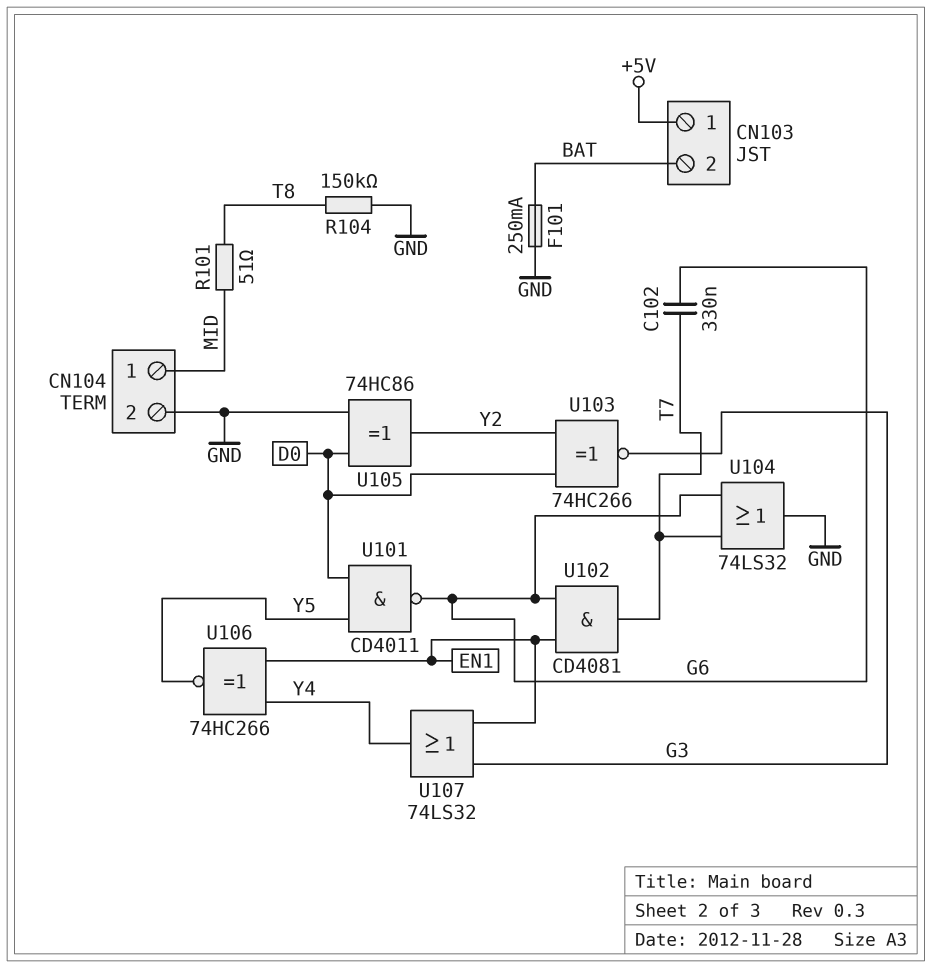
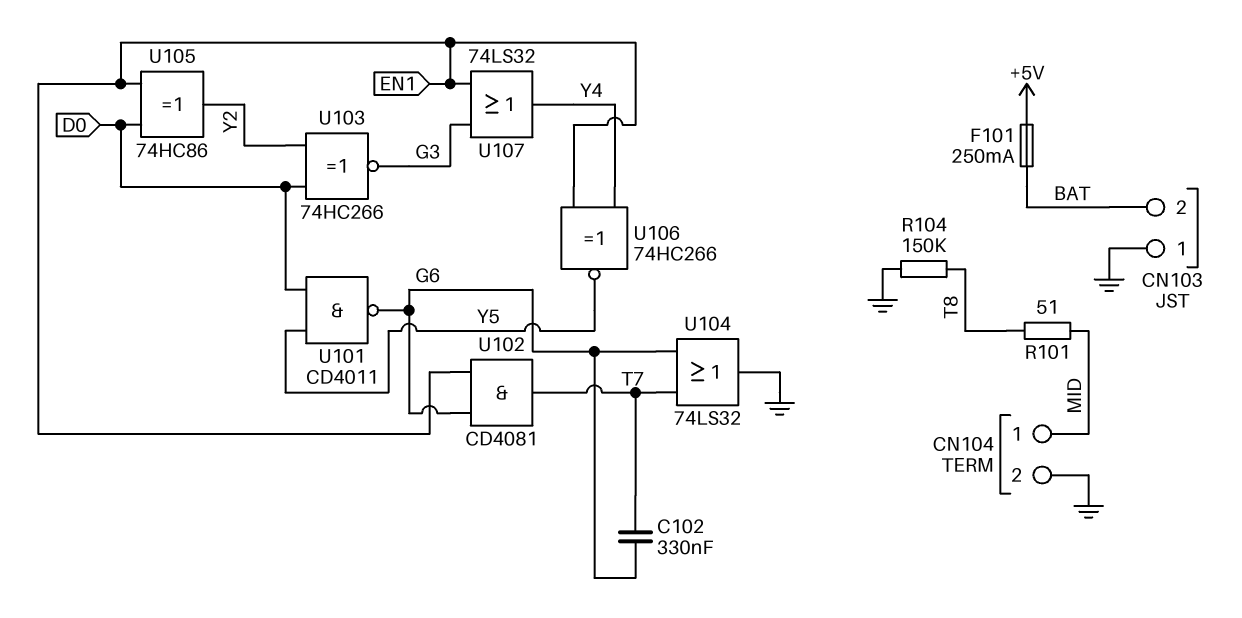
CN103 pin 1: +5V -> GND
F101: 250mA (BAT, GND) -> 250mA (+5V, BAT)
U105: XOR 74HC86 (in D0, in GND, out Y2) -> XOR 74HC86 (in D0, in EN1, out Y2)

